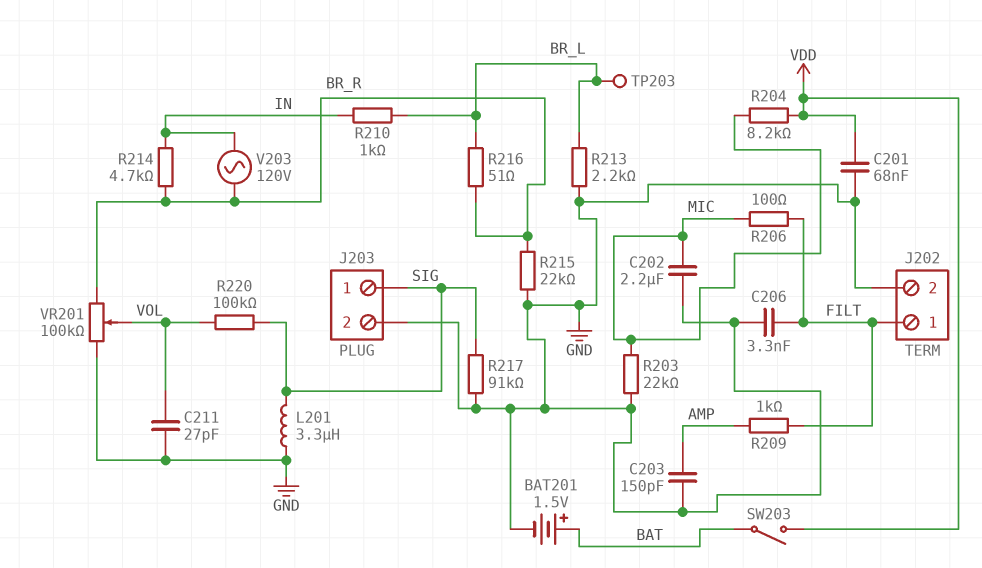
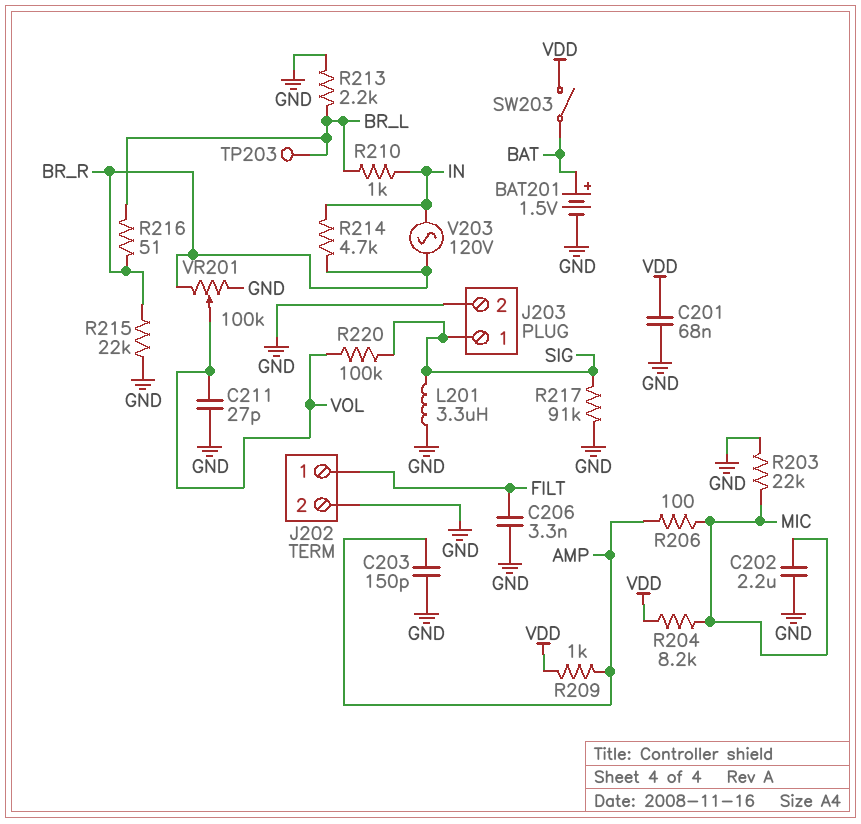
R206: 100 (FILT, MIC) -> 100 (AMP, MIC)
R209: 1k (AMP, FILT) -> 1k (AMP, VDD)

